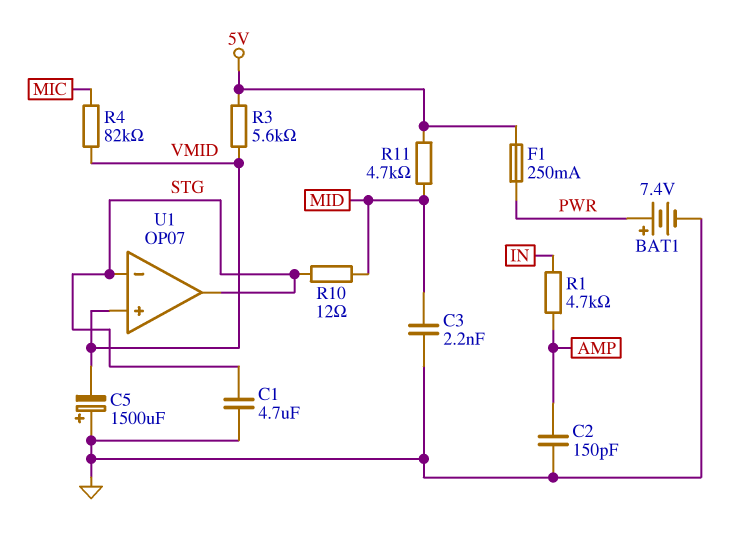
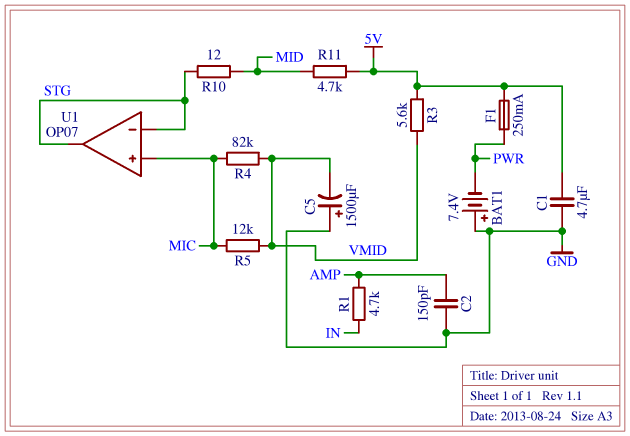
BAT1: 7.4V (plus PWR, minus GND) -> 7.4V (plus GND, minus PWR)
C1: 4.7uF (GND, STG) -> 4.7uF (5V, GND)
C3: 2.2nF (GND, MID) -> none
R5: none -> 12k (MIC, VMID)
U1 pin in+: VMID -> MIC

